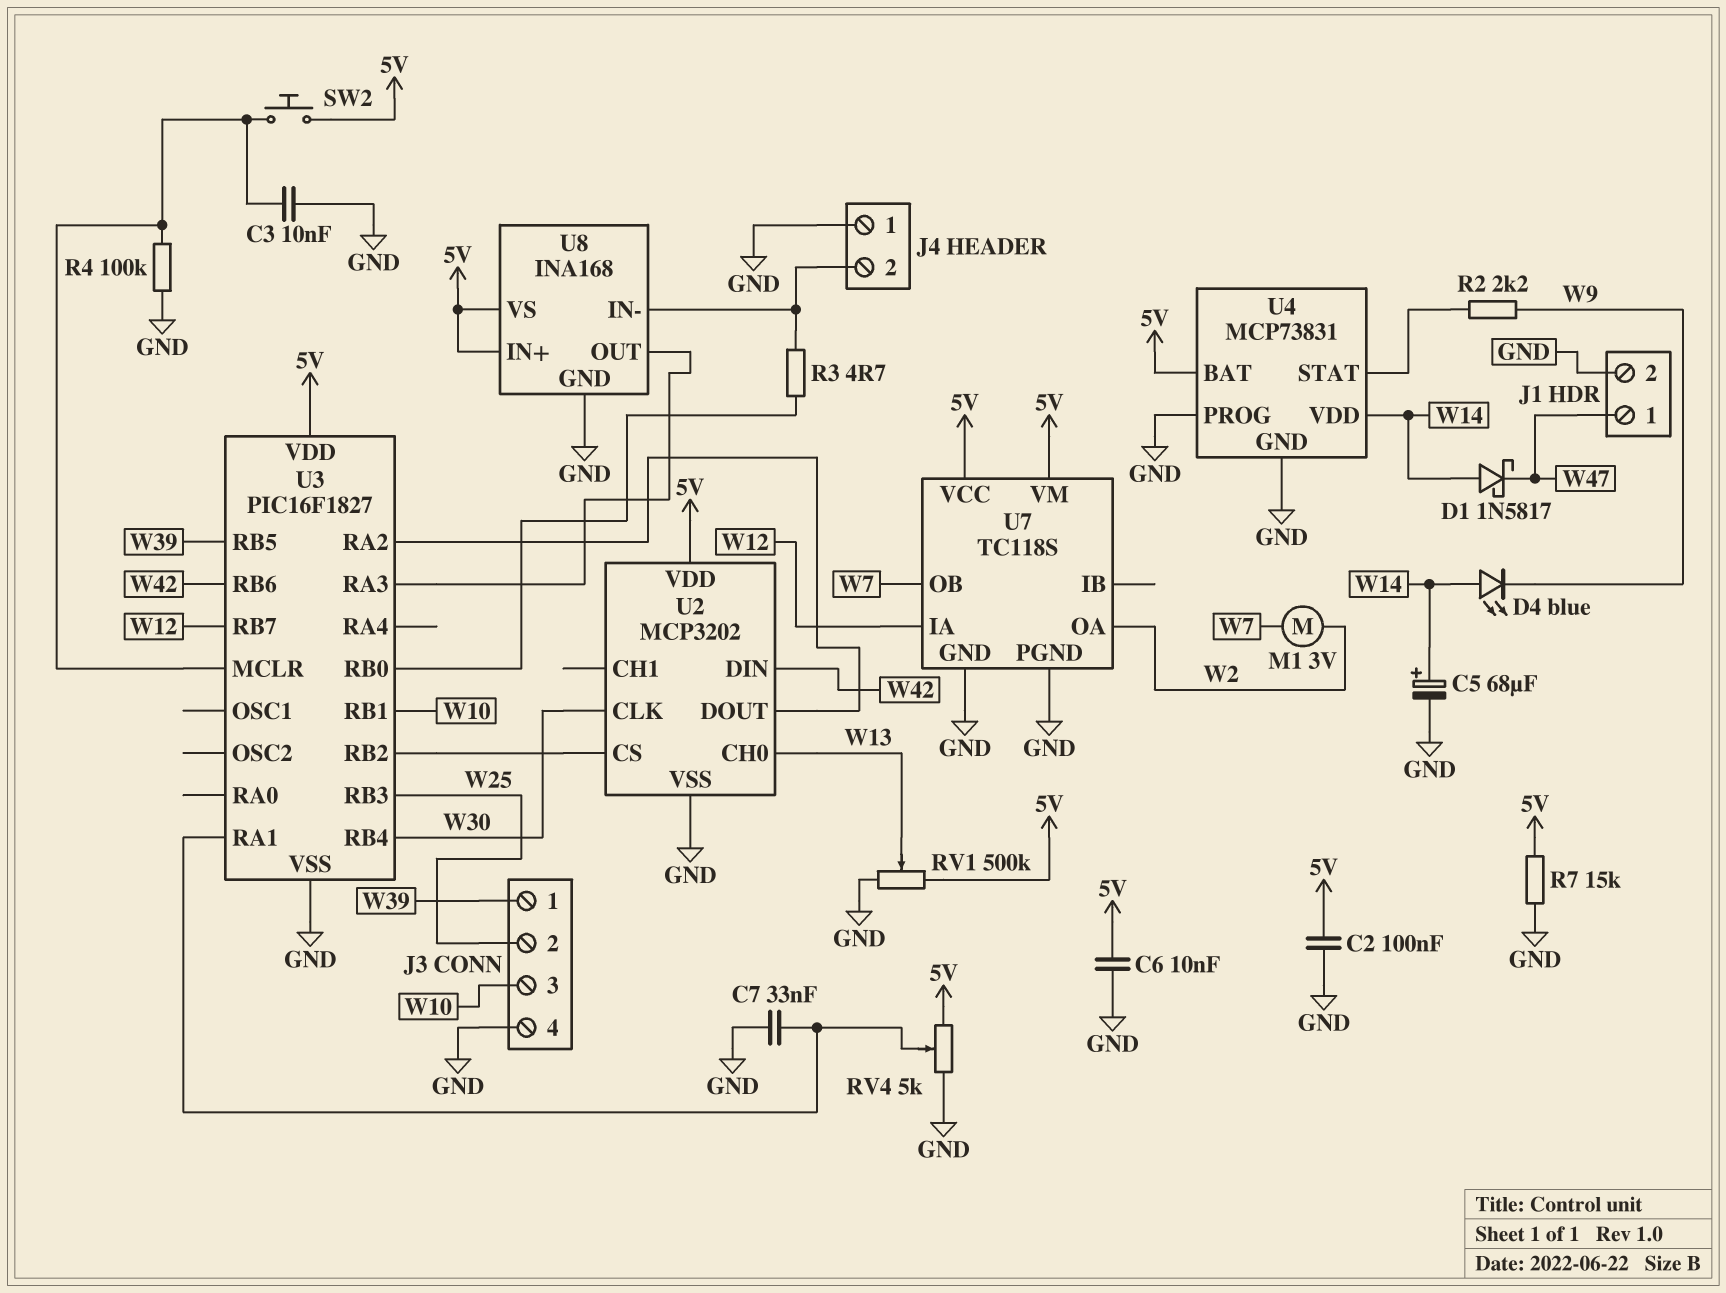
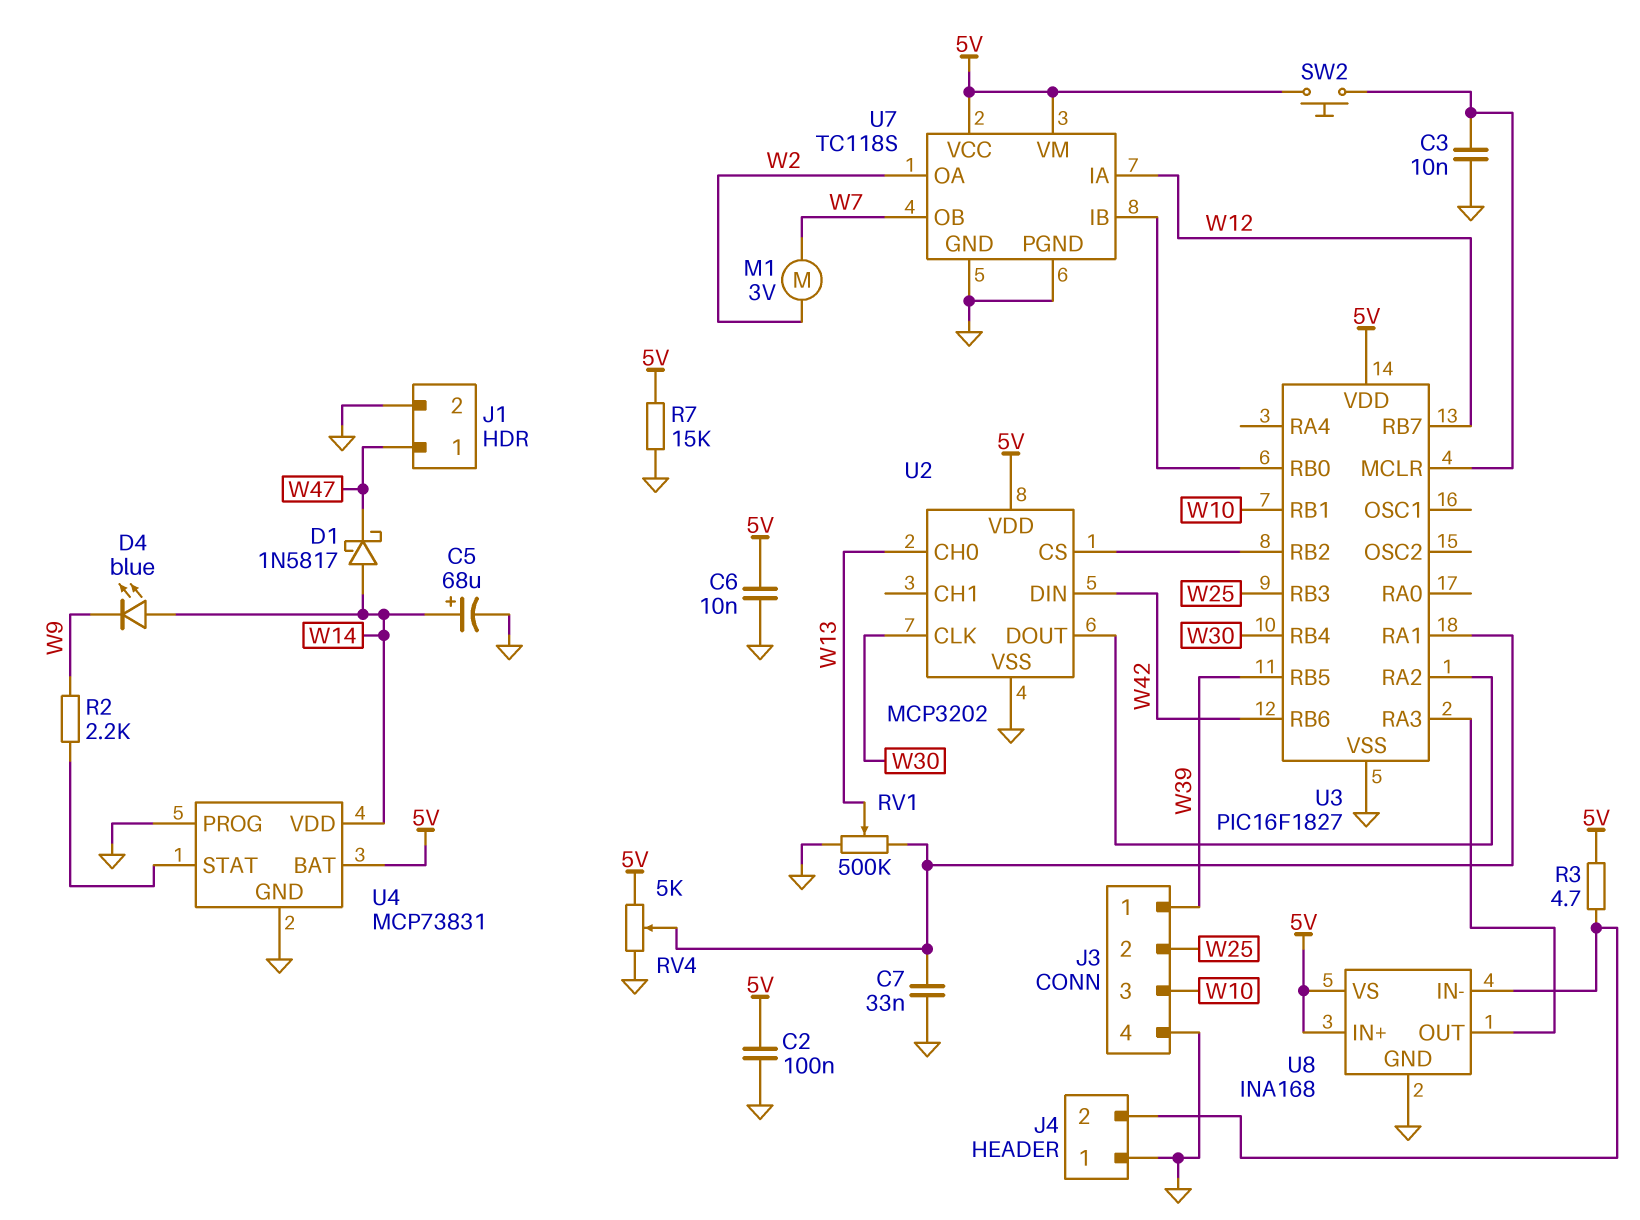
R3: 4.7 (J4/2, U3/RB0) -> 4.7 (5V, J4/2)
R4: 100k (GND, U3/MCLR) -> none
RV1: 500k (5V, GND, wiper W13) -> 500k (GND, U3/RA1, wiper W13)
U7 pin IB: none -> U3/RB0

